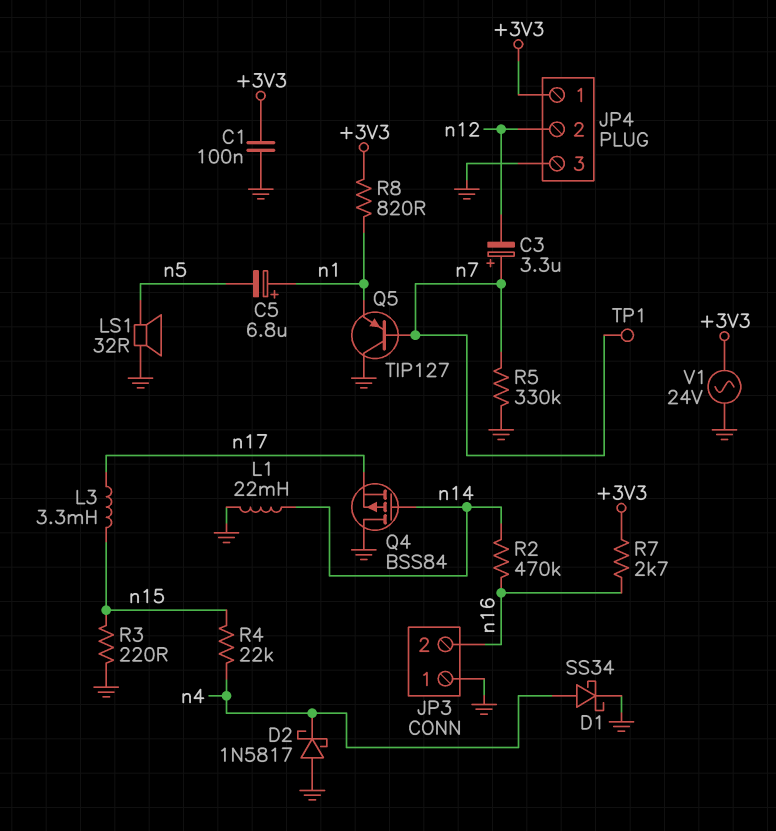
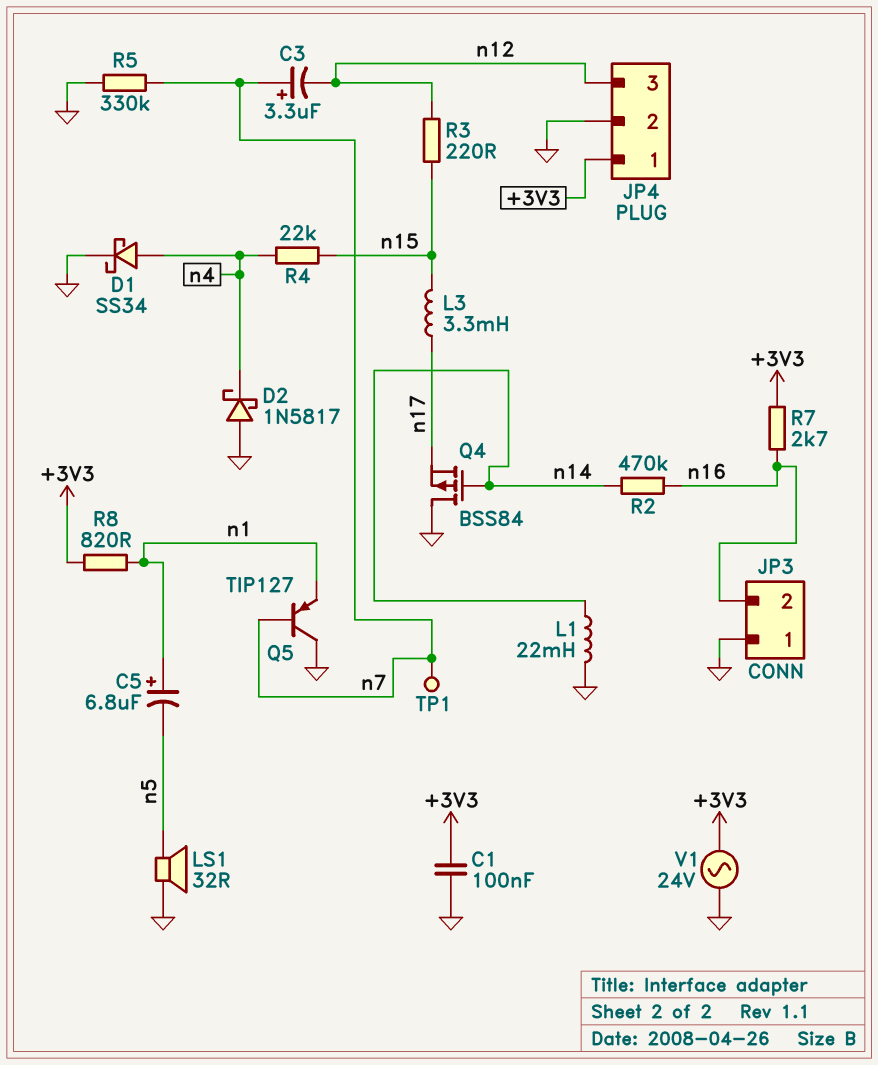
JP4 pin 2: n12 -> GND
JP4 pin 3: GND -> n12
R3: 220 (GND, n15) -> 220 (n12, n15)

